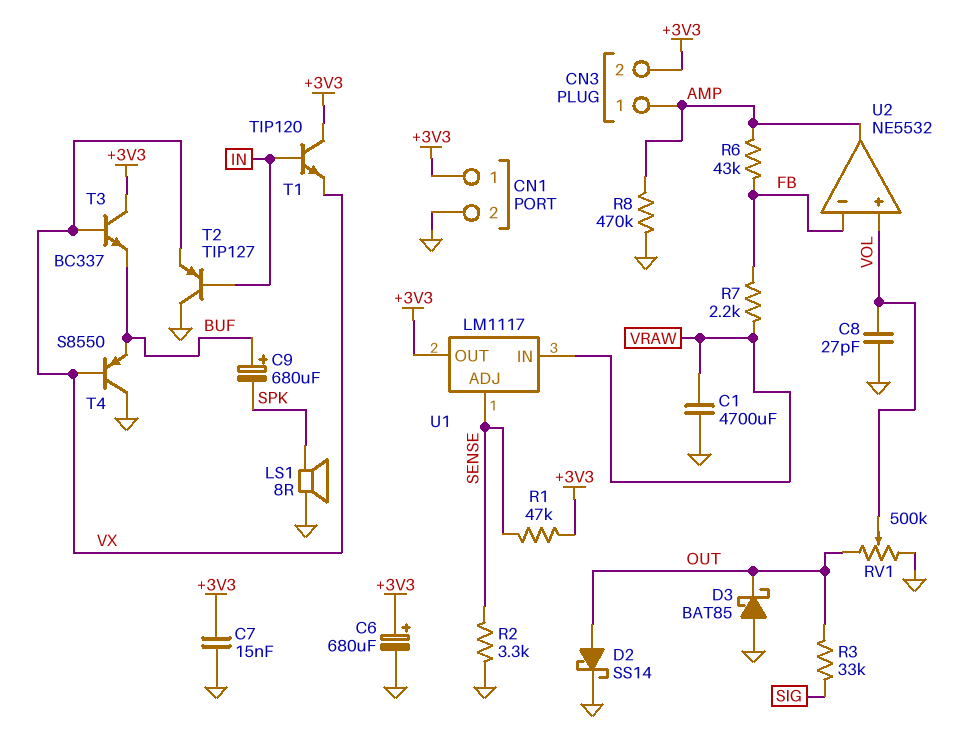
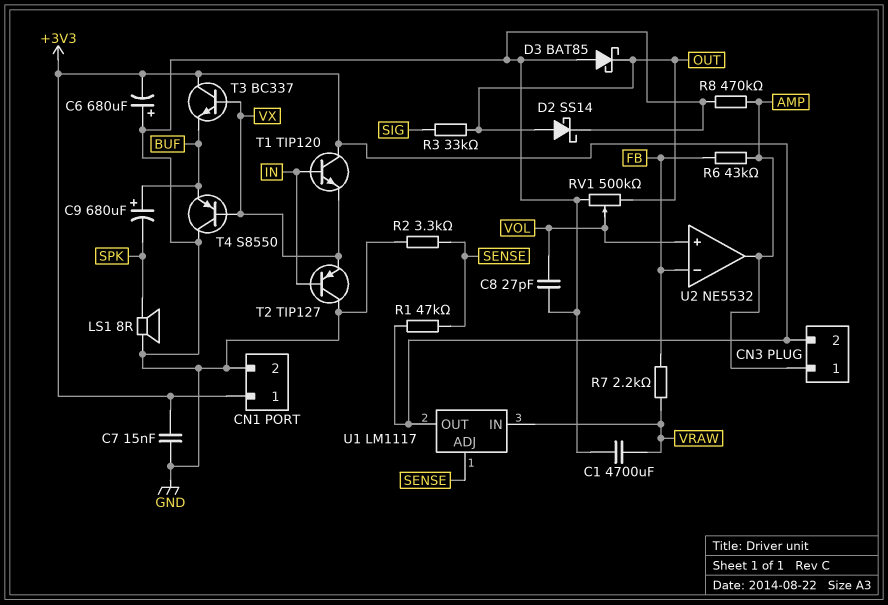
C6: 680uF (plus +3V3, minus GND) -> 680uF (plus GND, minus +3V3)

